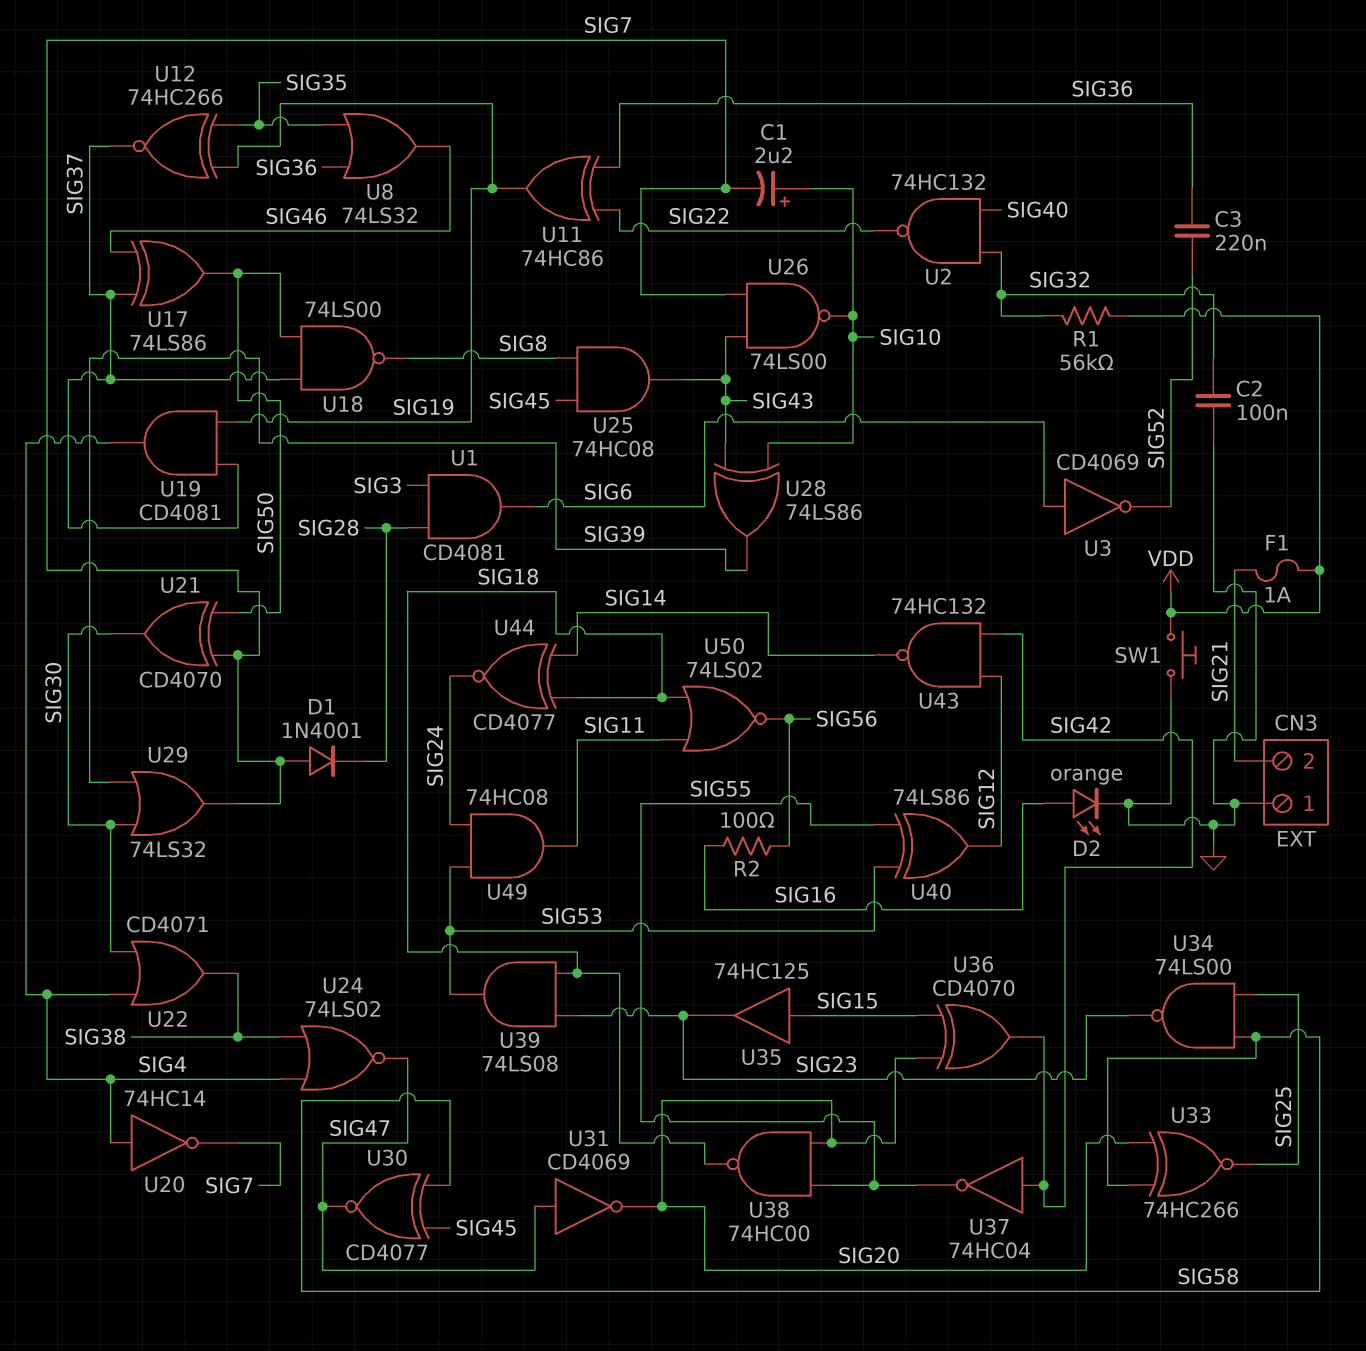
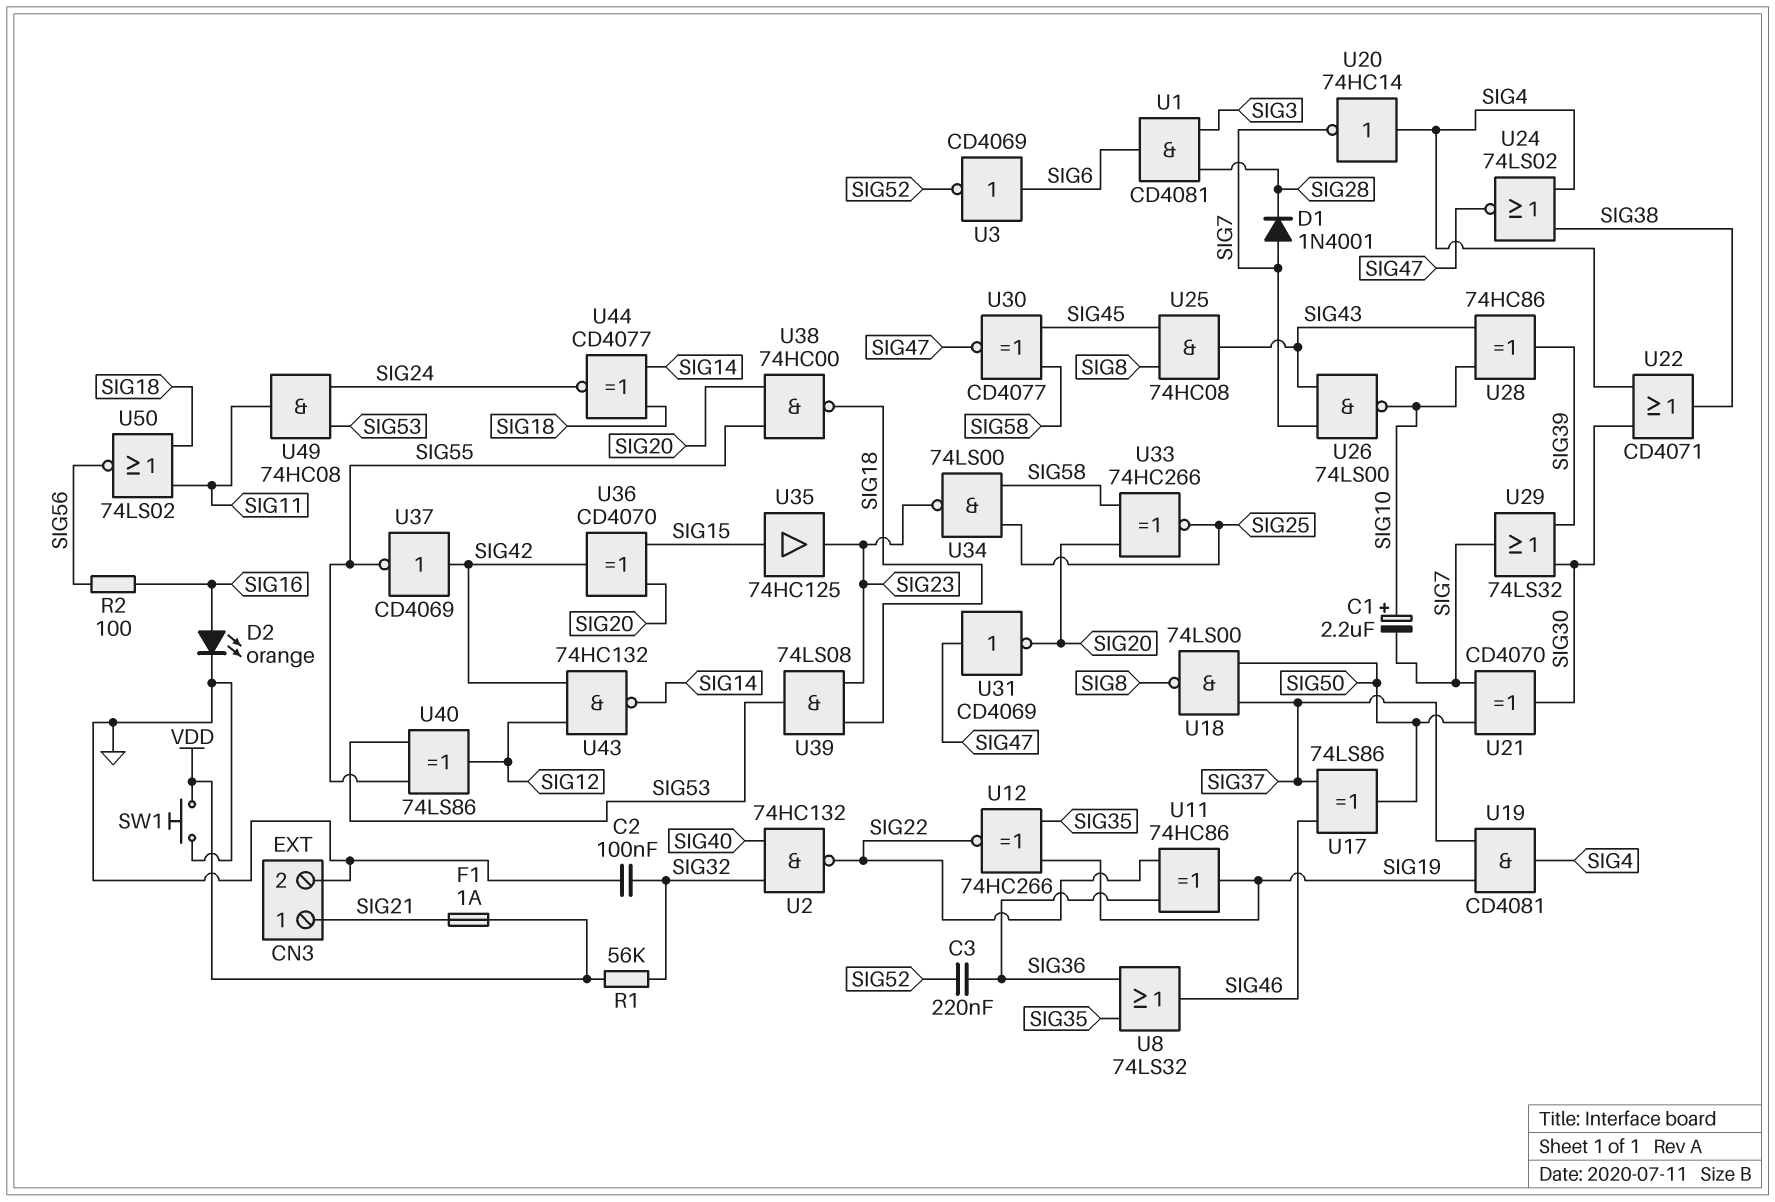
CN3 pin 1: GND -> SIG21
CN3 pin 2: SIG21 -> GND
U12: XNOR 74HC266 (in SIG19, in SIG35, out SIG37) -> XNOR 74HC266 (in SIG19, in SIG35, out SIG22)
U28: XOR 74LS86 (in SIG10, in SIG43, out SIG39) -> XOR 74HC86 (in SIG10, in SIG43, out SIG39)
U37: NOT 74HC04 (in SIG42, out SIG55) -> NOT CD4069 (in SIG42, out SIG55)

